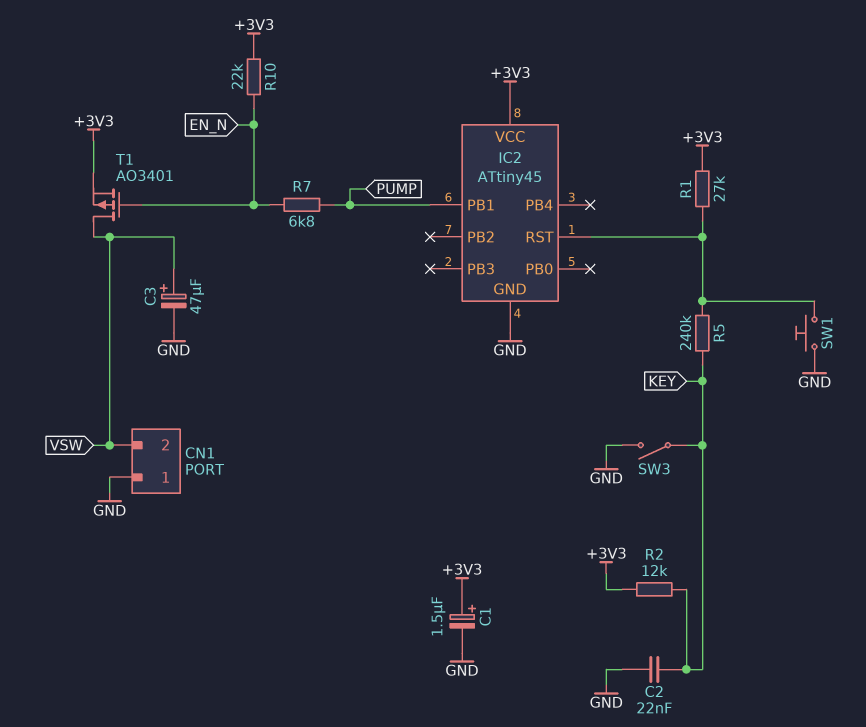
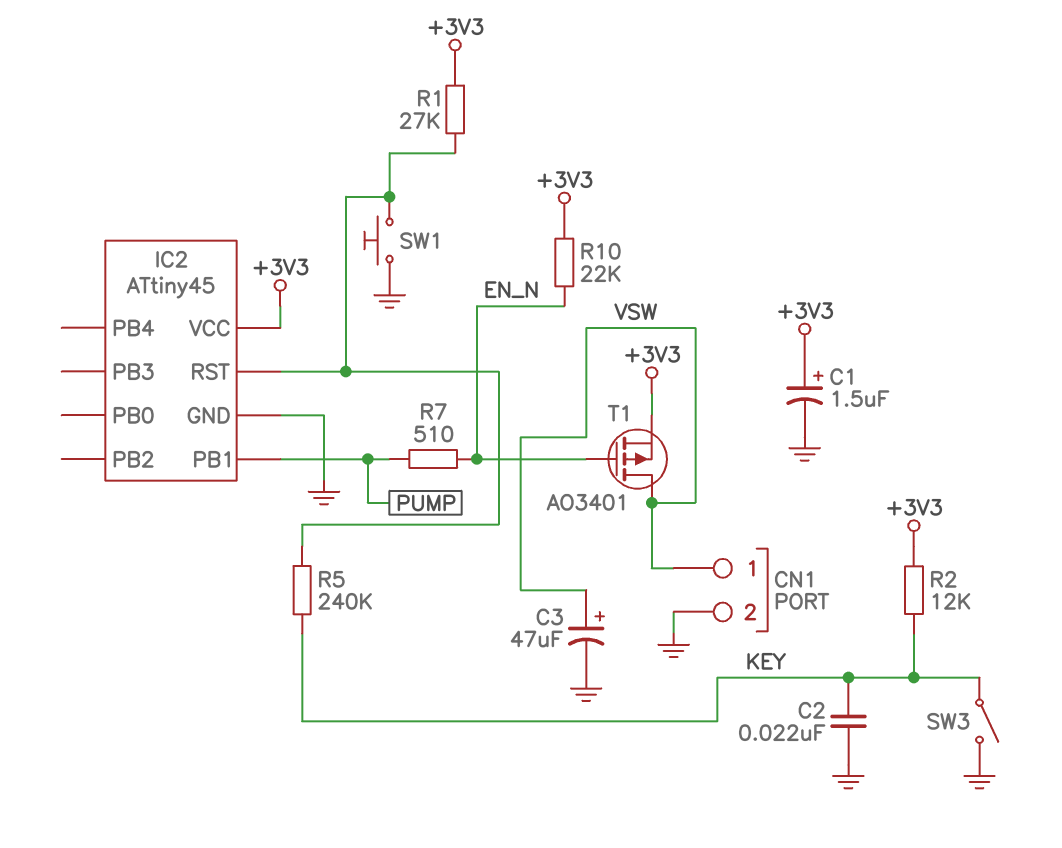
CN1 pin 1: GND -> VSW
CN1 pin 2: VSW -> GND
R7: 6.8k (EN_N, PUMP) -> 510 (EN_N, PUMP)

